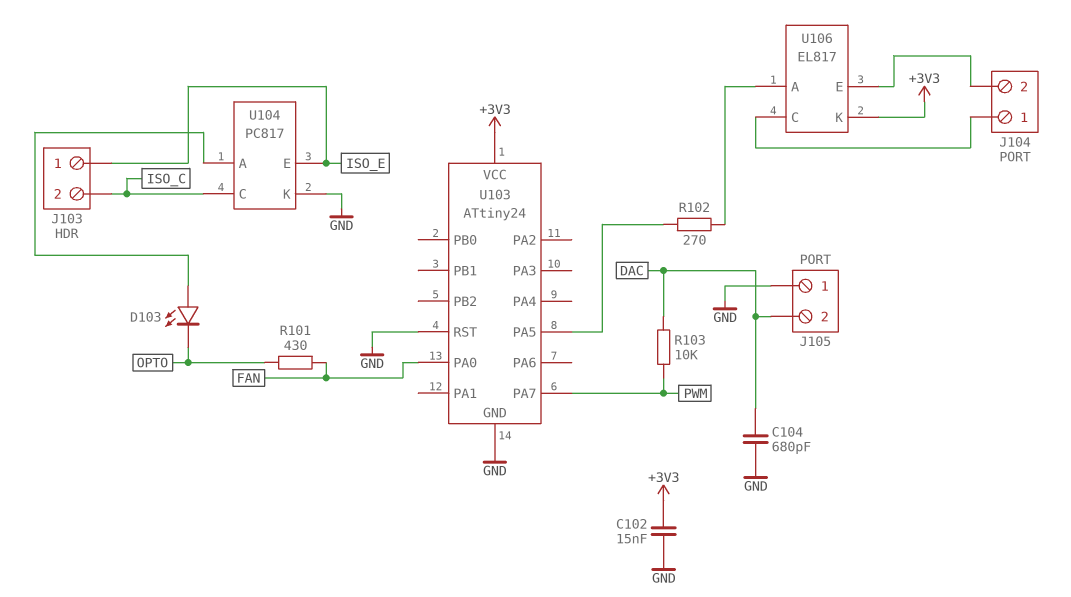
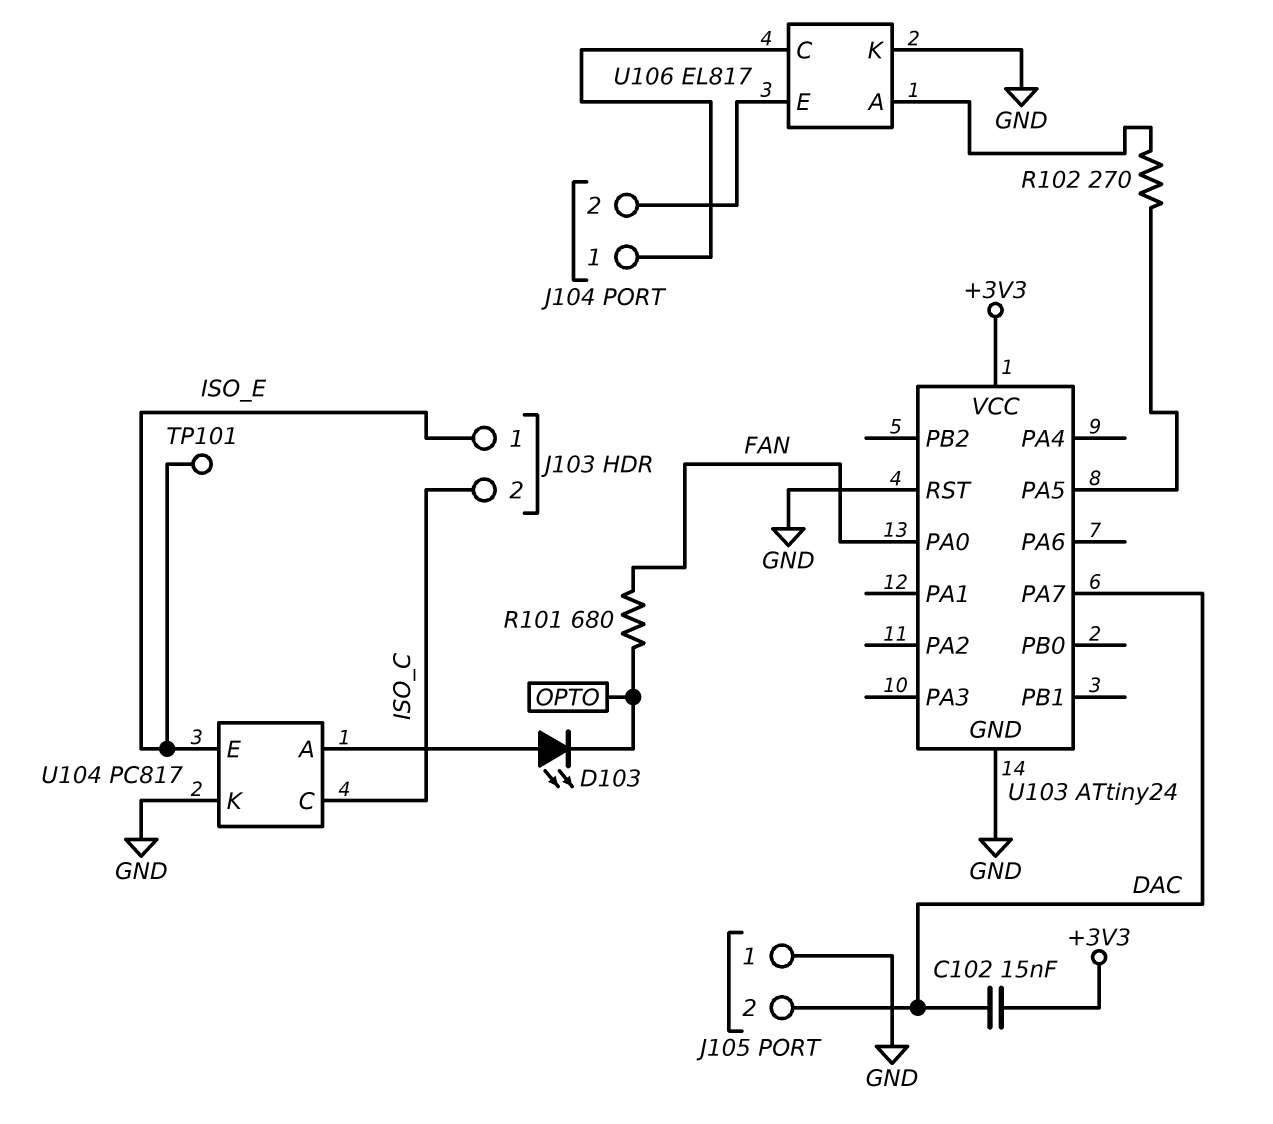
C102: 15nF (+3V3, GND) -> 15nF (+3V3, DAC)
C104: 680pF (DAC, GND) -> none
R101: 430 (FAN, OPTO) -> 680 (FAN, OPTO)
R103: 10k (DAC, PWM) -> none
TP101: none -> test point (ISO_E)
U103 pin PA7: PWM -> DAC
U106 pin K: +3V3 -> GND

